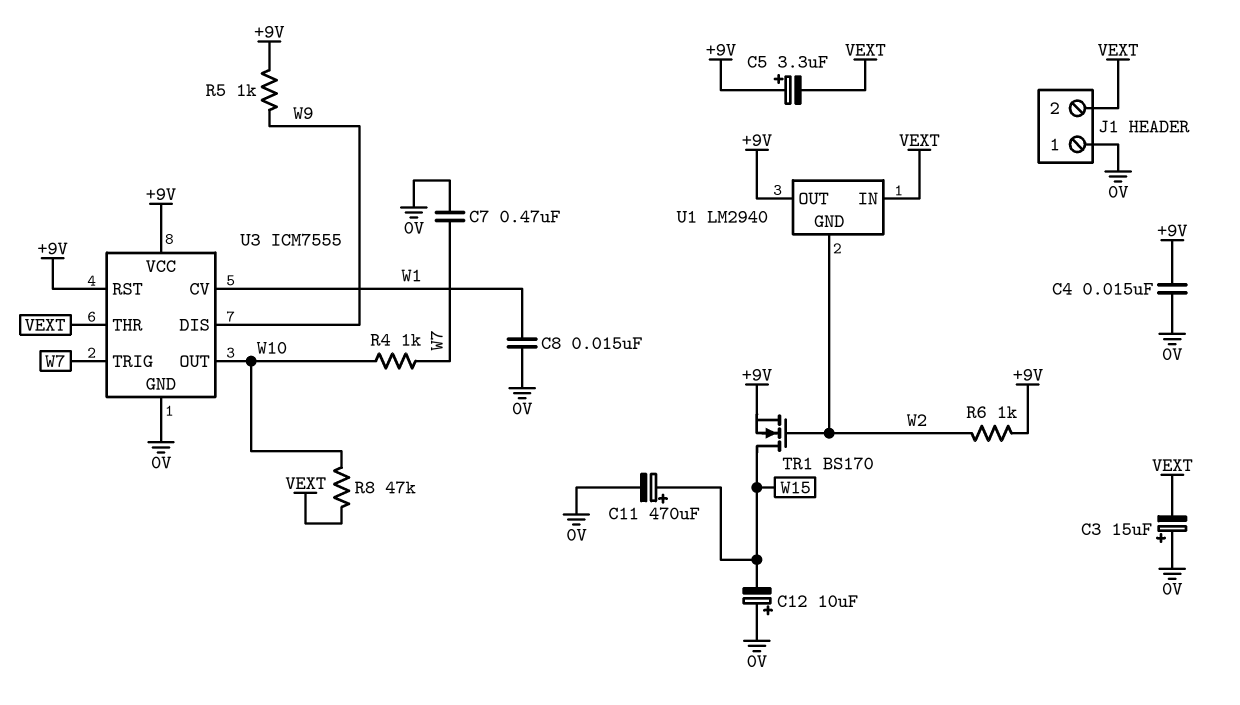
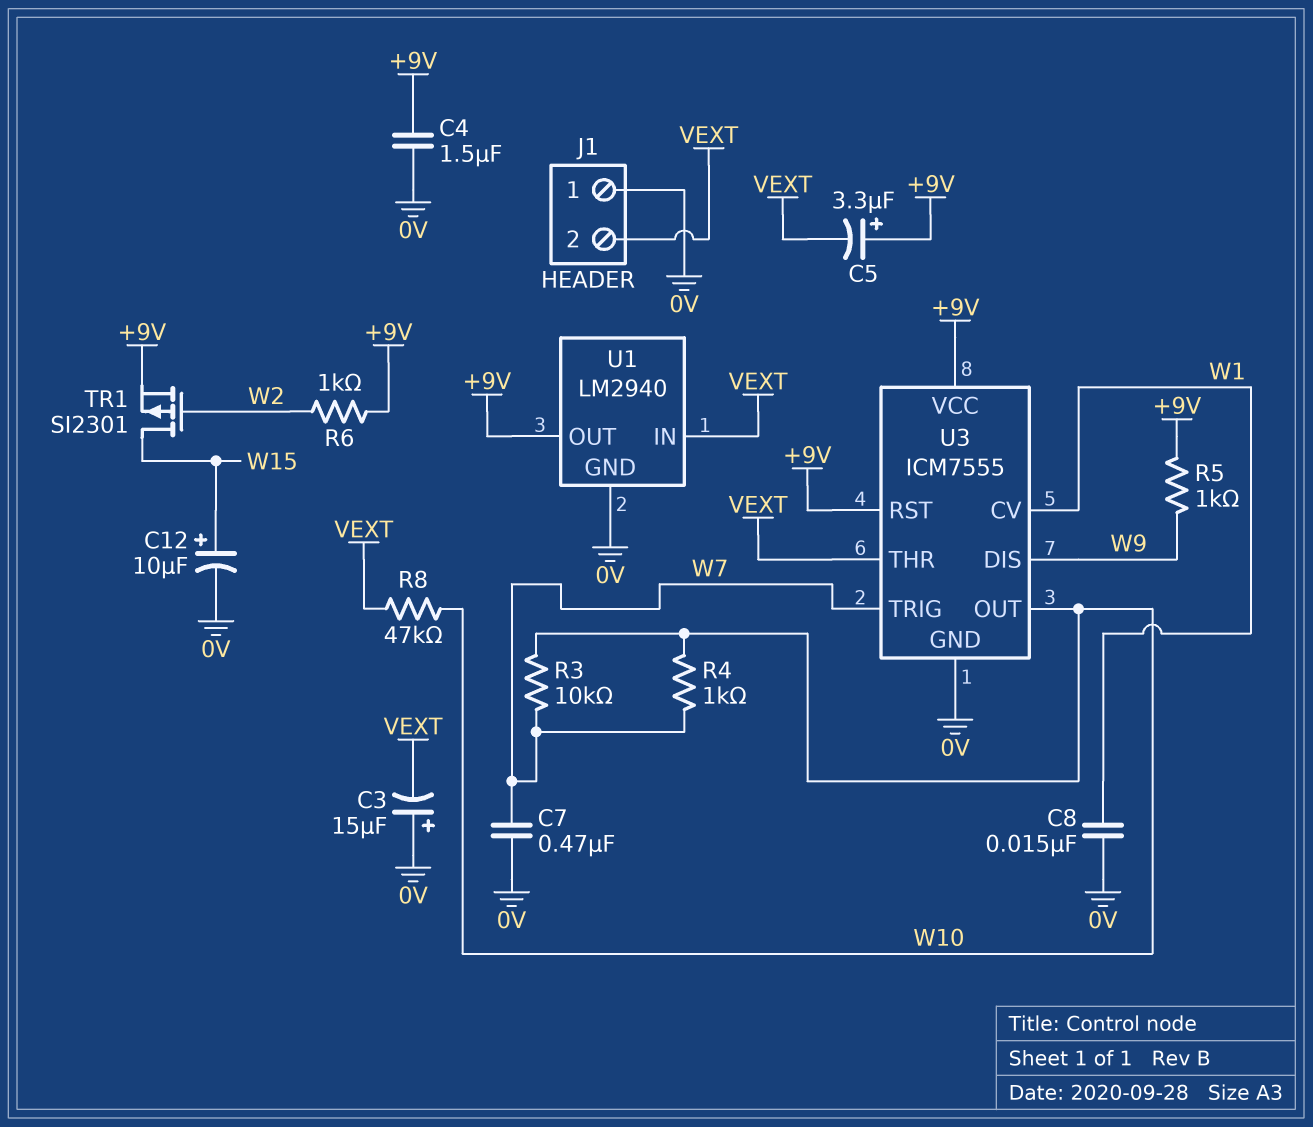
C4: 15nF (+9V, 0V) -> 1.5uF (+9V, 0V)
C11: 470uF (plus W15, minus 0V) -> none
C12: 10uF (plus 0V, minus W15) -> 10uF (plus W15, minus 0V)
R3: none -> 10k (W7, W10)
TR1: NMOS BS170 (G W2, D W15, S +9V) -> PMOS SI2301 (G W2, D W15, S +9V)
U1 pin GND: W2 -> 0V

